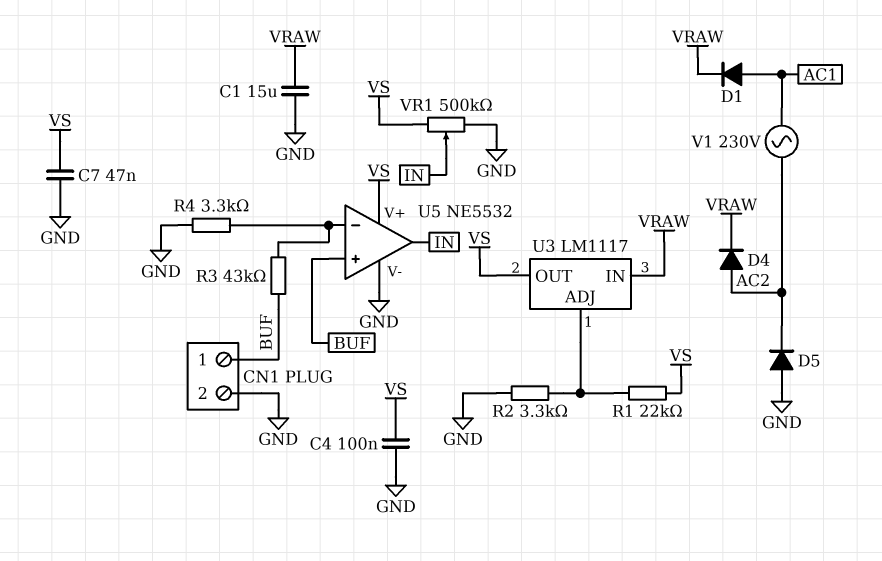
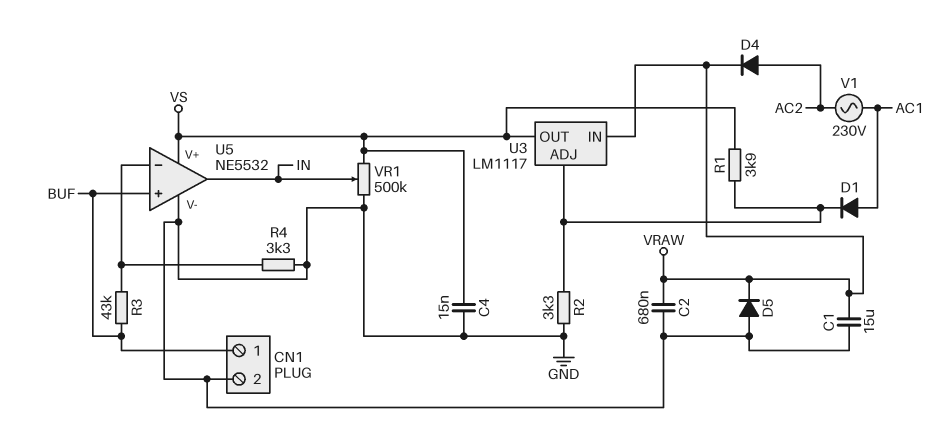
C2: none -> 680nF (GND, VRAW)
C4: 100nF (GND, VS) -> 15nF (GND, VS)
C7: 47nF (GND, VS) -> none
D1: diode (A AC1, K VRAW) -> diode (A AC1, K U3/ADJ)
D5: diode (A GND, K AC2) -> diode (A GND, K VRAW)
R1: 22k (U3/ADJ, VS) -> 3.9k (U3/ADJ, VS)

